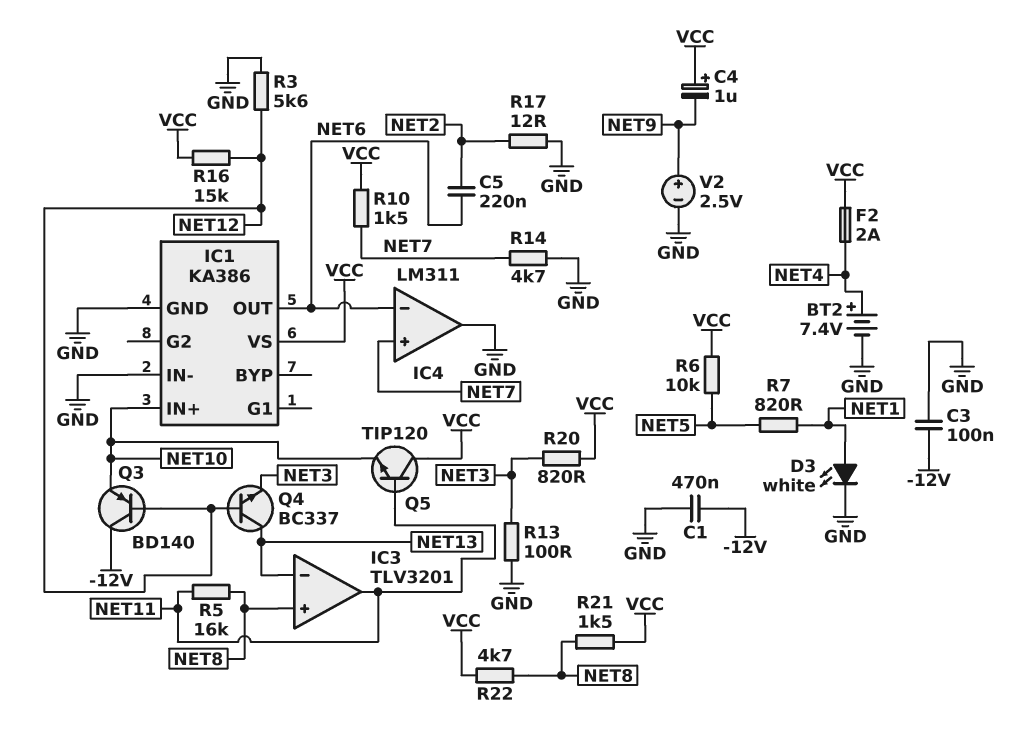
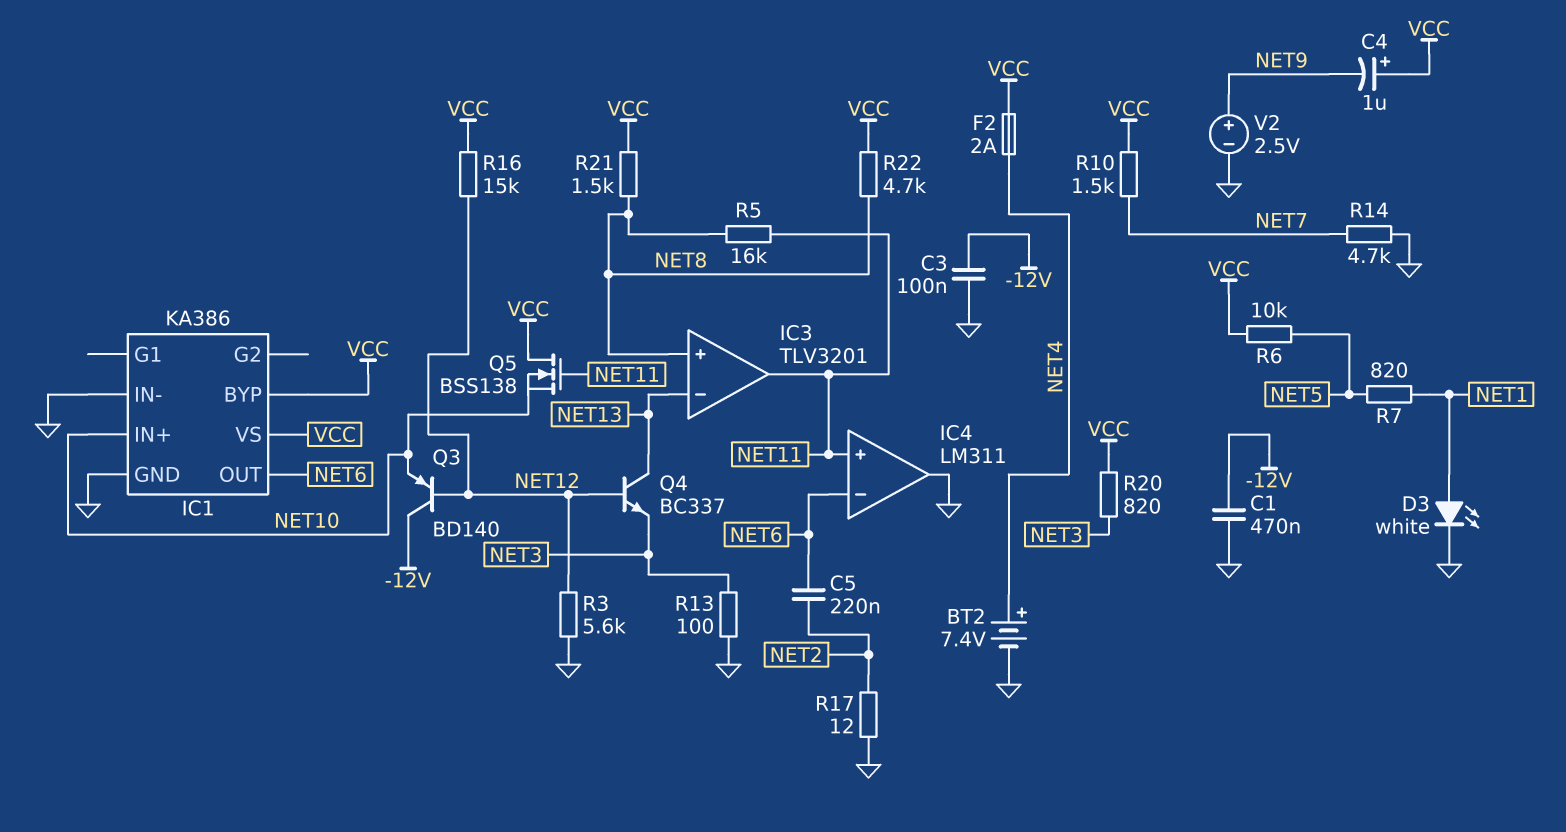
IC1 pin BYP: none -> VCC
IC4 pin in+: NET7 -> NET11
Q5: NPN TIP120 (B NET11, C VCC, E NET10) -> NMOS BSS138 (G NET11, D VCC, S NET10)

